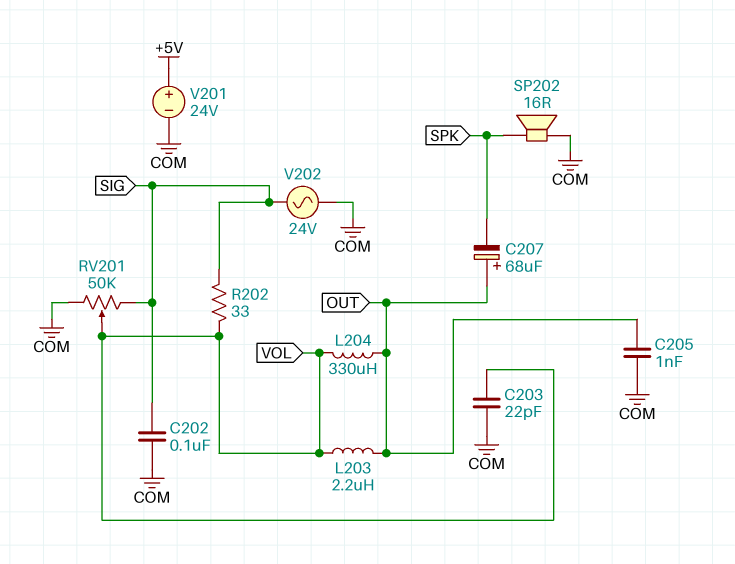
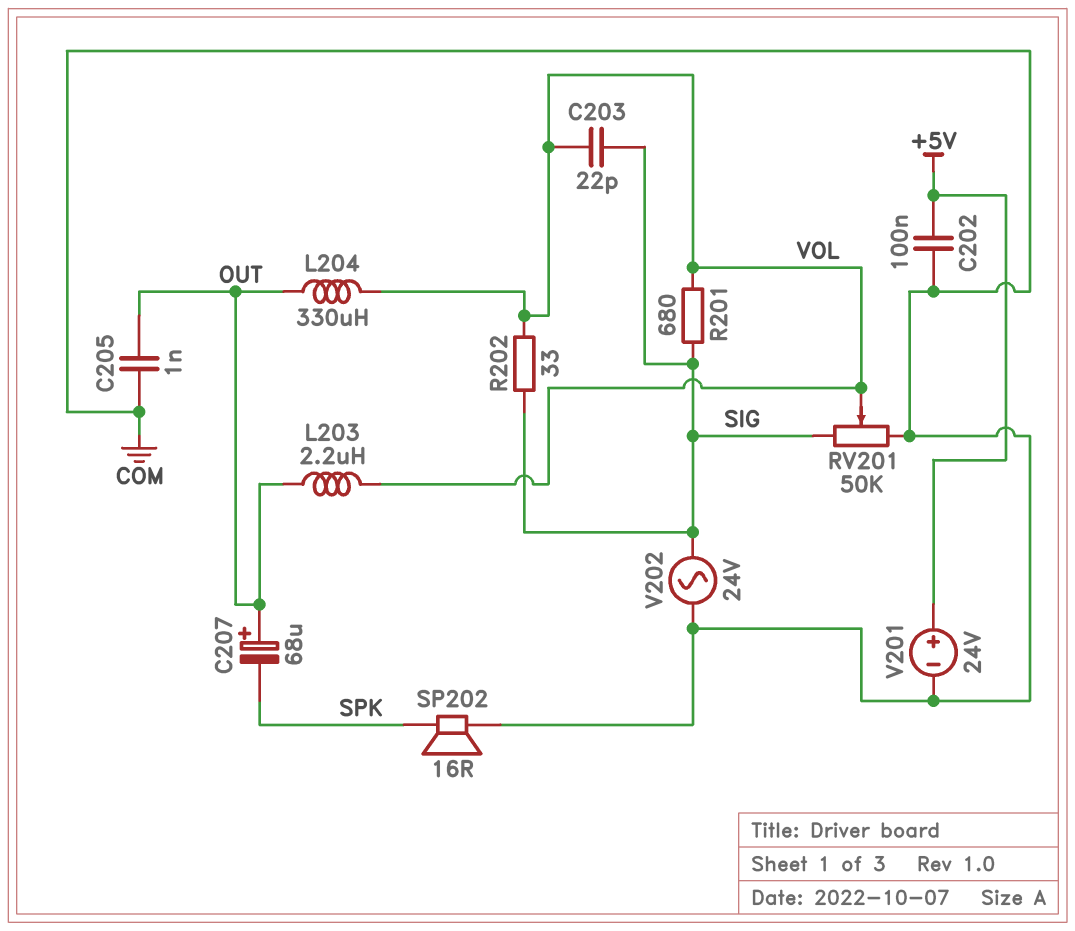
C202: 100nF (COM, SIG) -> 100nF (+5V, COM)
C203: 22pF (COM, VOL) -> 22pF (SIG, VOL)
R201: none -> 680 (SIG, VOL)

